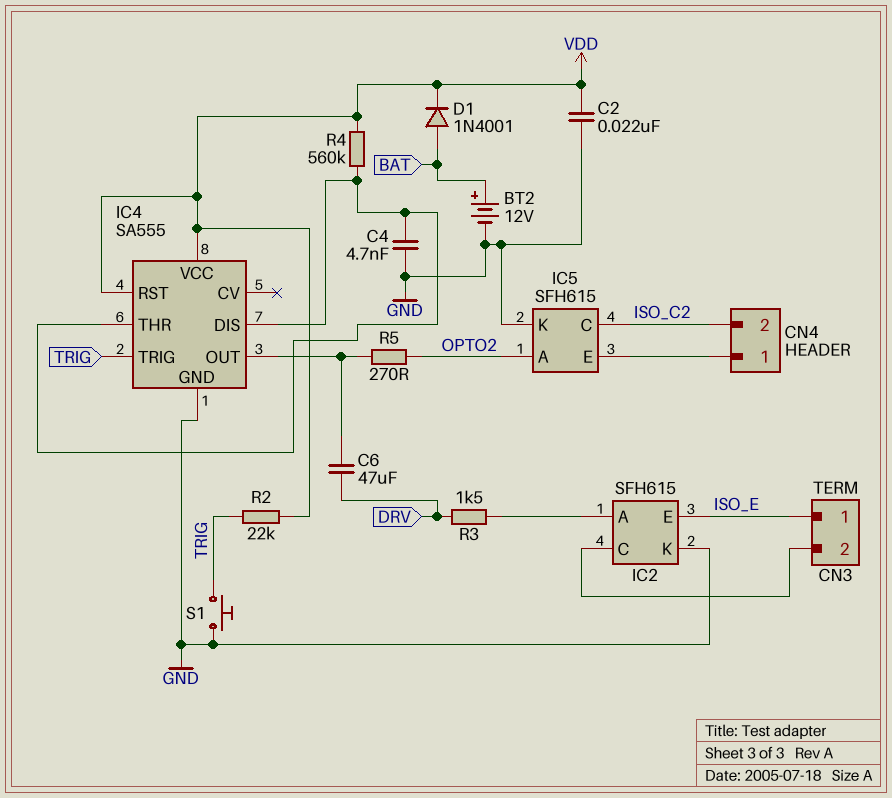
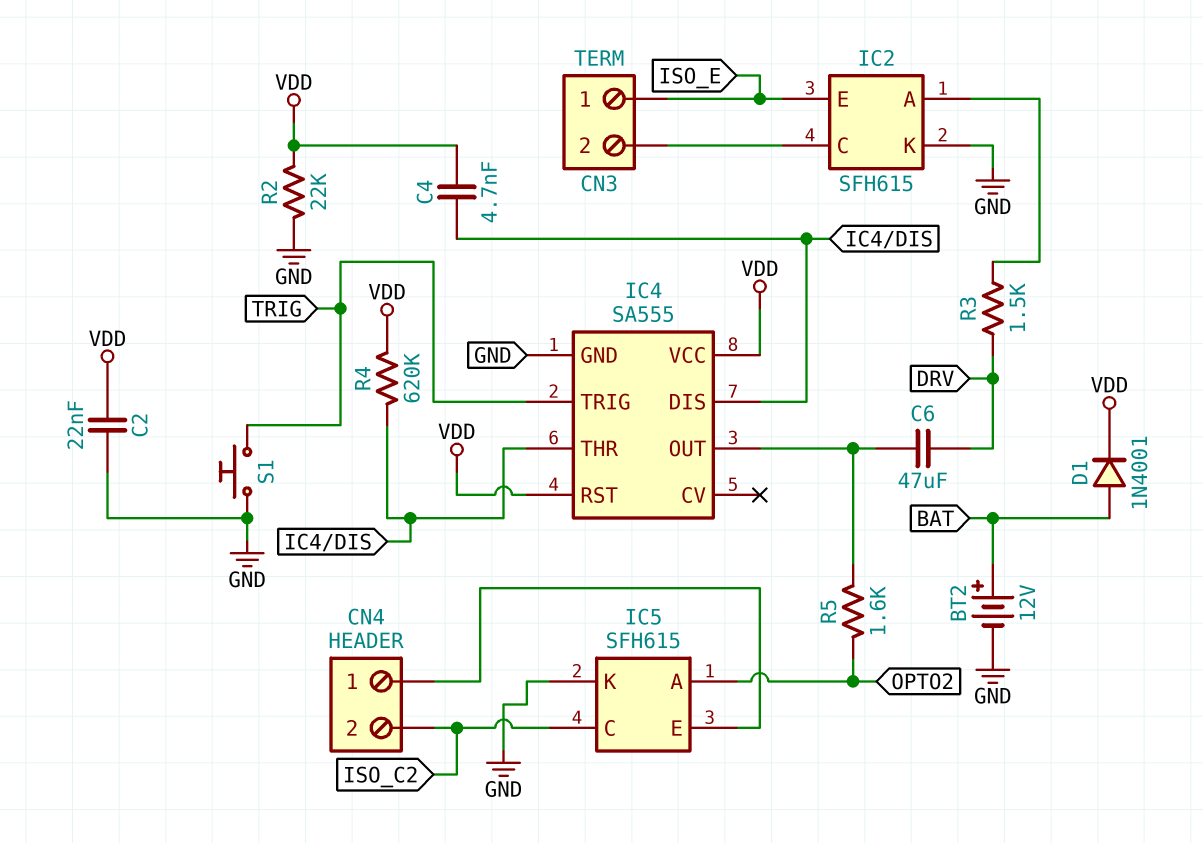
C4: 4.7nF (GND, IC4/DIS) -> 4.7nF (IC4/DIS, VDD)
R2: 22k (TRIG, VDD) -> 22k (GND, VDD)
R4: 560k (IC4/DIS, VDD) -> 620k (IC4/DIS, VDD)
R5: 270 (IC4/OUT, OPTO2) -> 1.6k (IC4/OUT, OPTO2)

